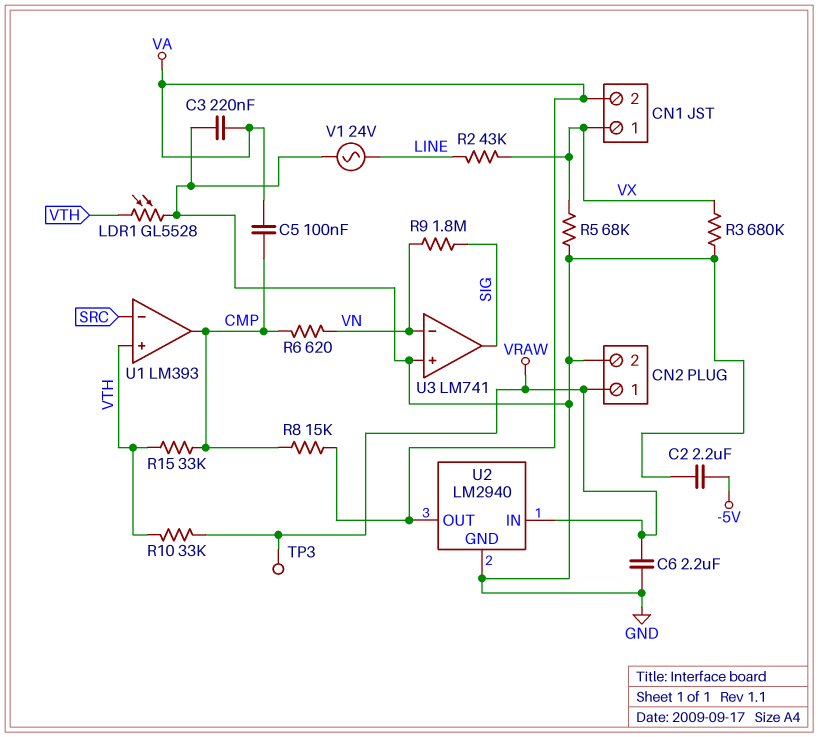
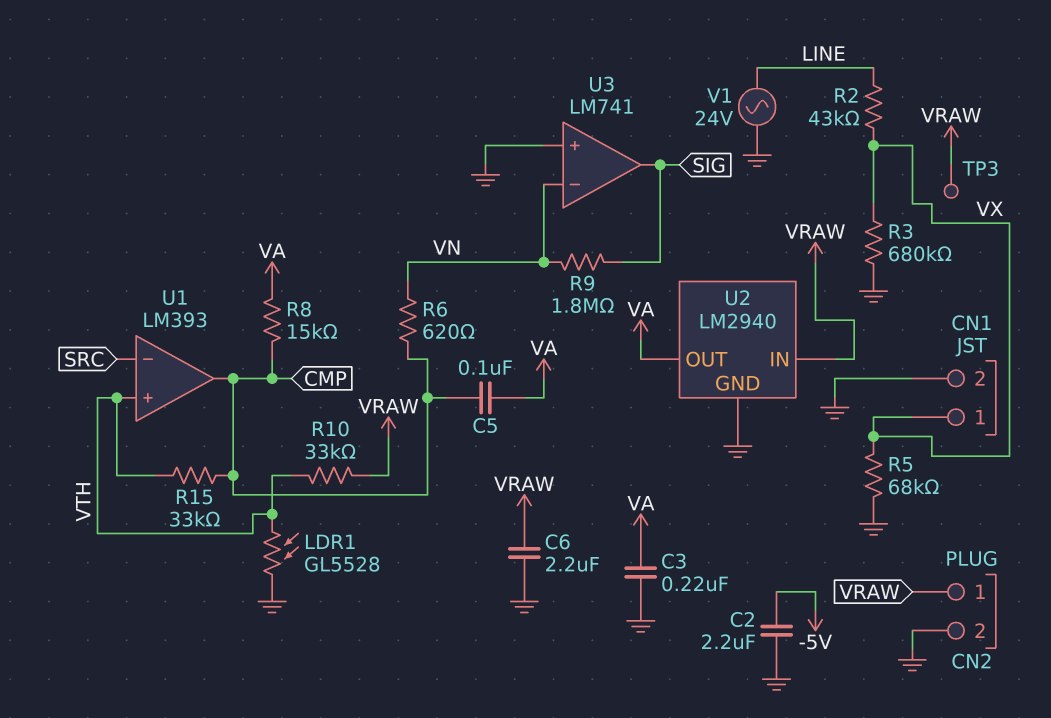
CN1 pin 2: VA -> GND

